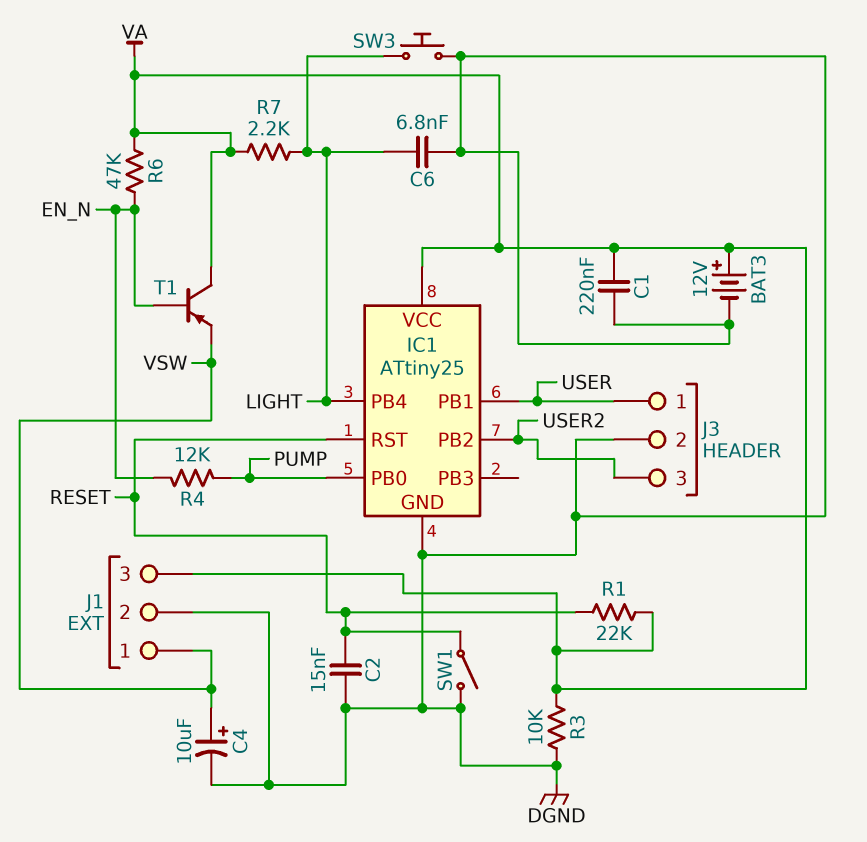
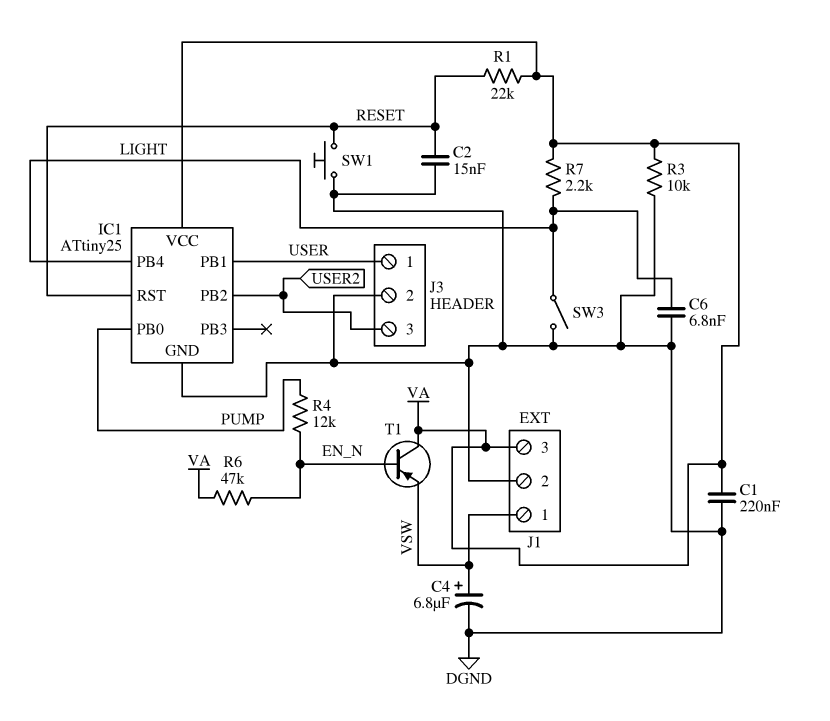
BAT3: 12V (plus VA, minus DGND) -> none
C4: 10uF (plus VSW, minus DGND) -> 6.8uF (plus VSW, minus DGND)
SW1: switch (DGND, RESET) -> button (DGND, RESET)
SW3: button (DGND, LIGHT) -> switch (DGND, LIGHT)

